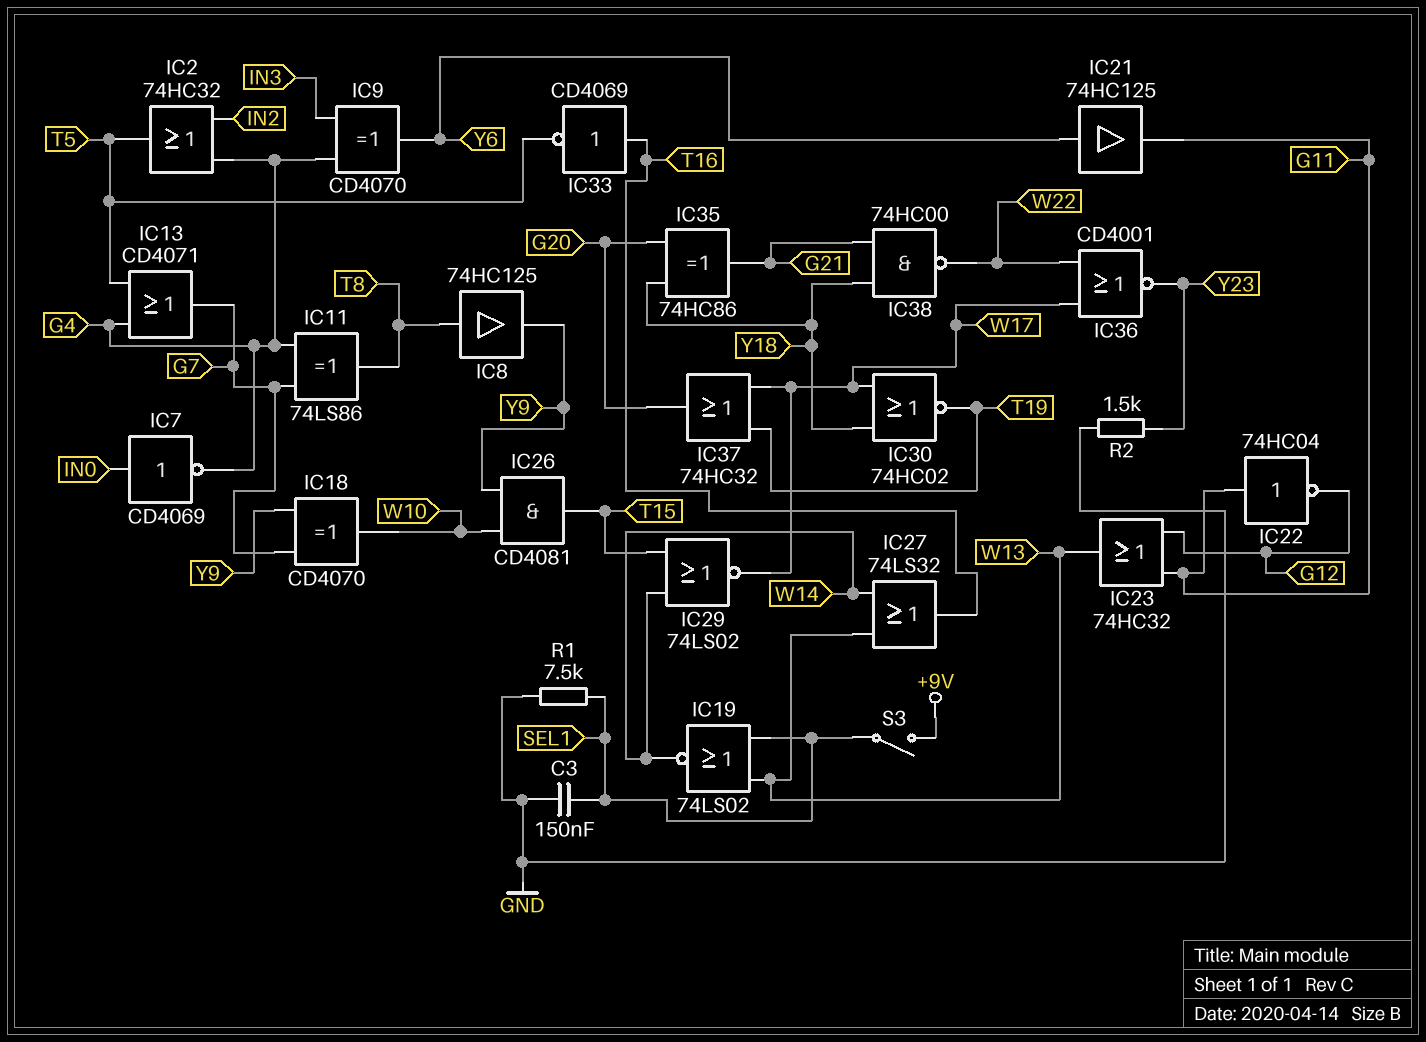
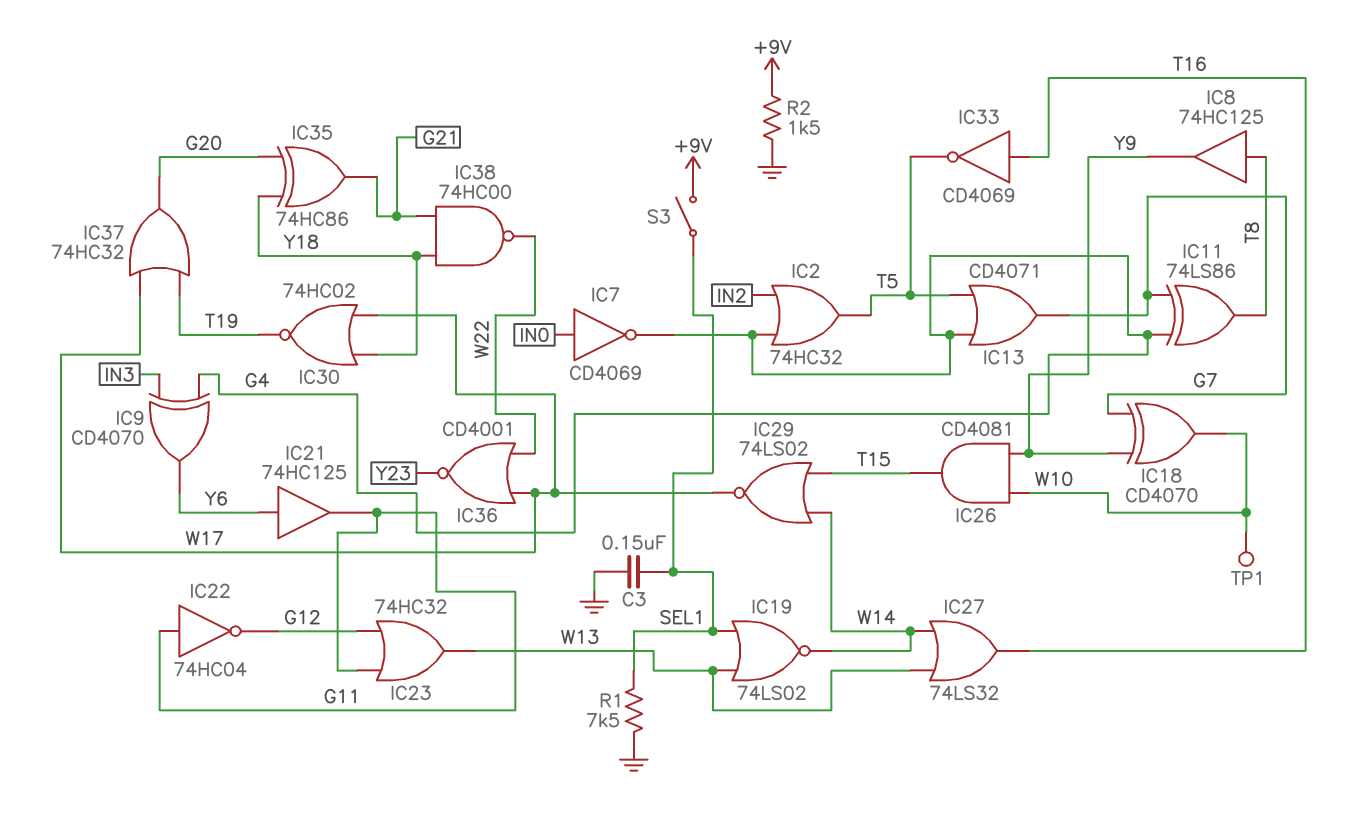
R2: 1.5k (GND, Y23) -> 1.5k (+9V, GND)
TP1: none -> test point (W10)

